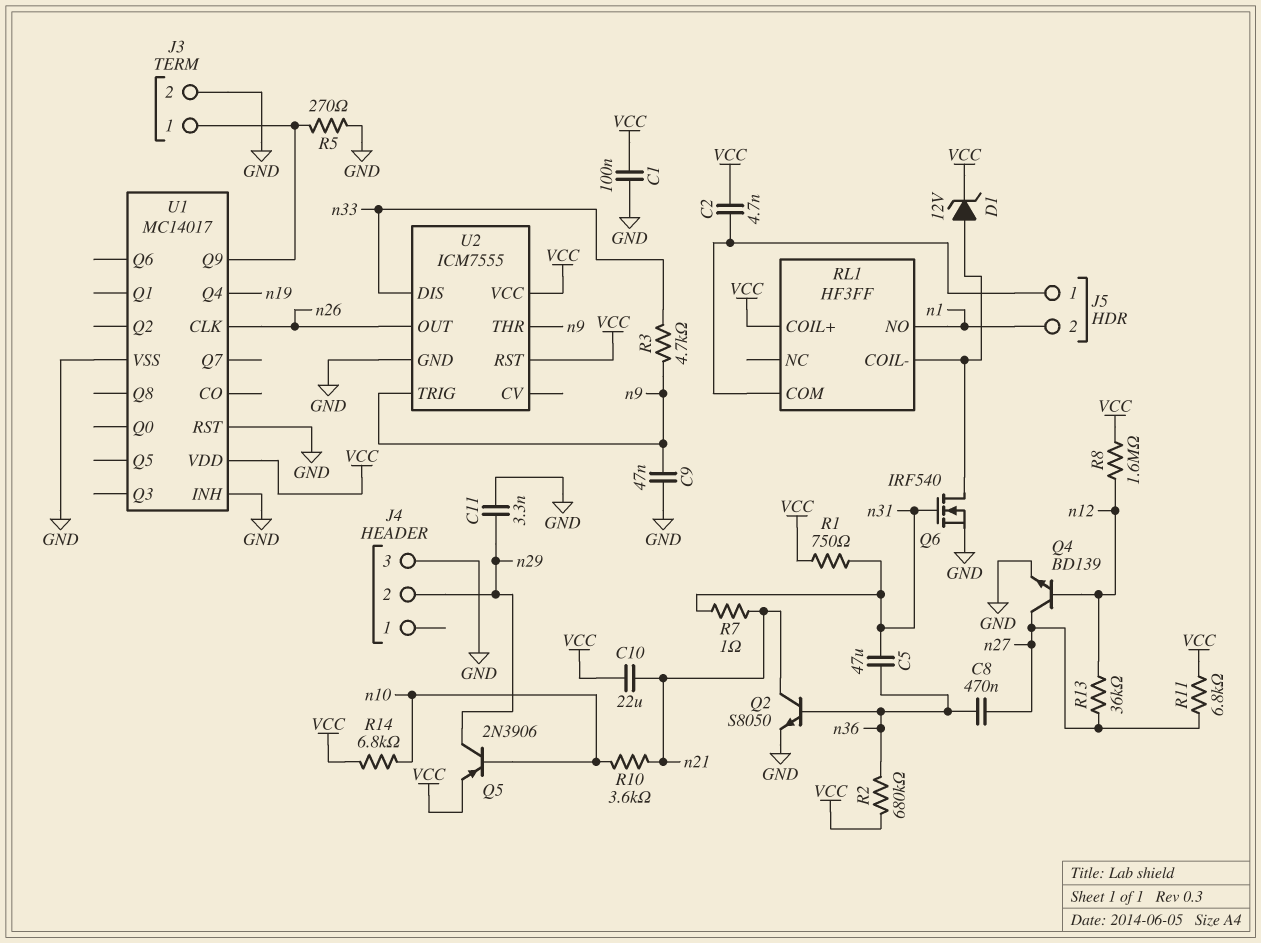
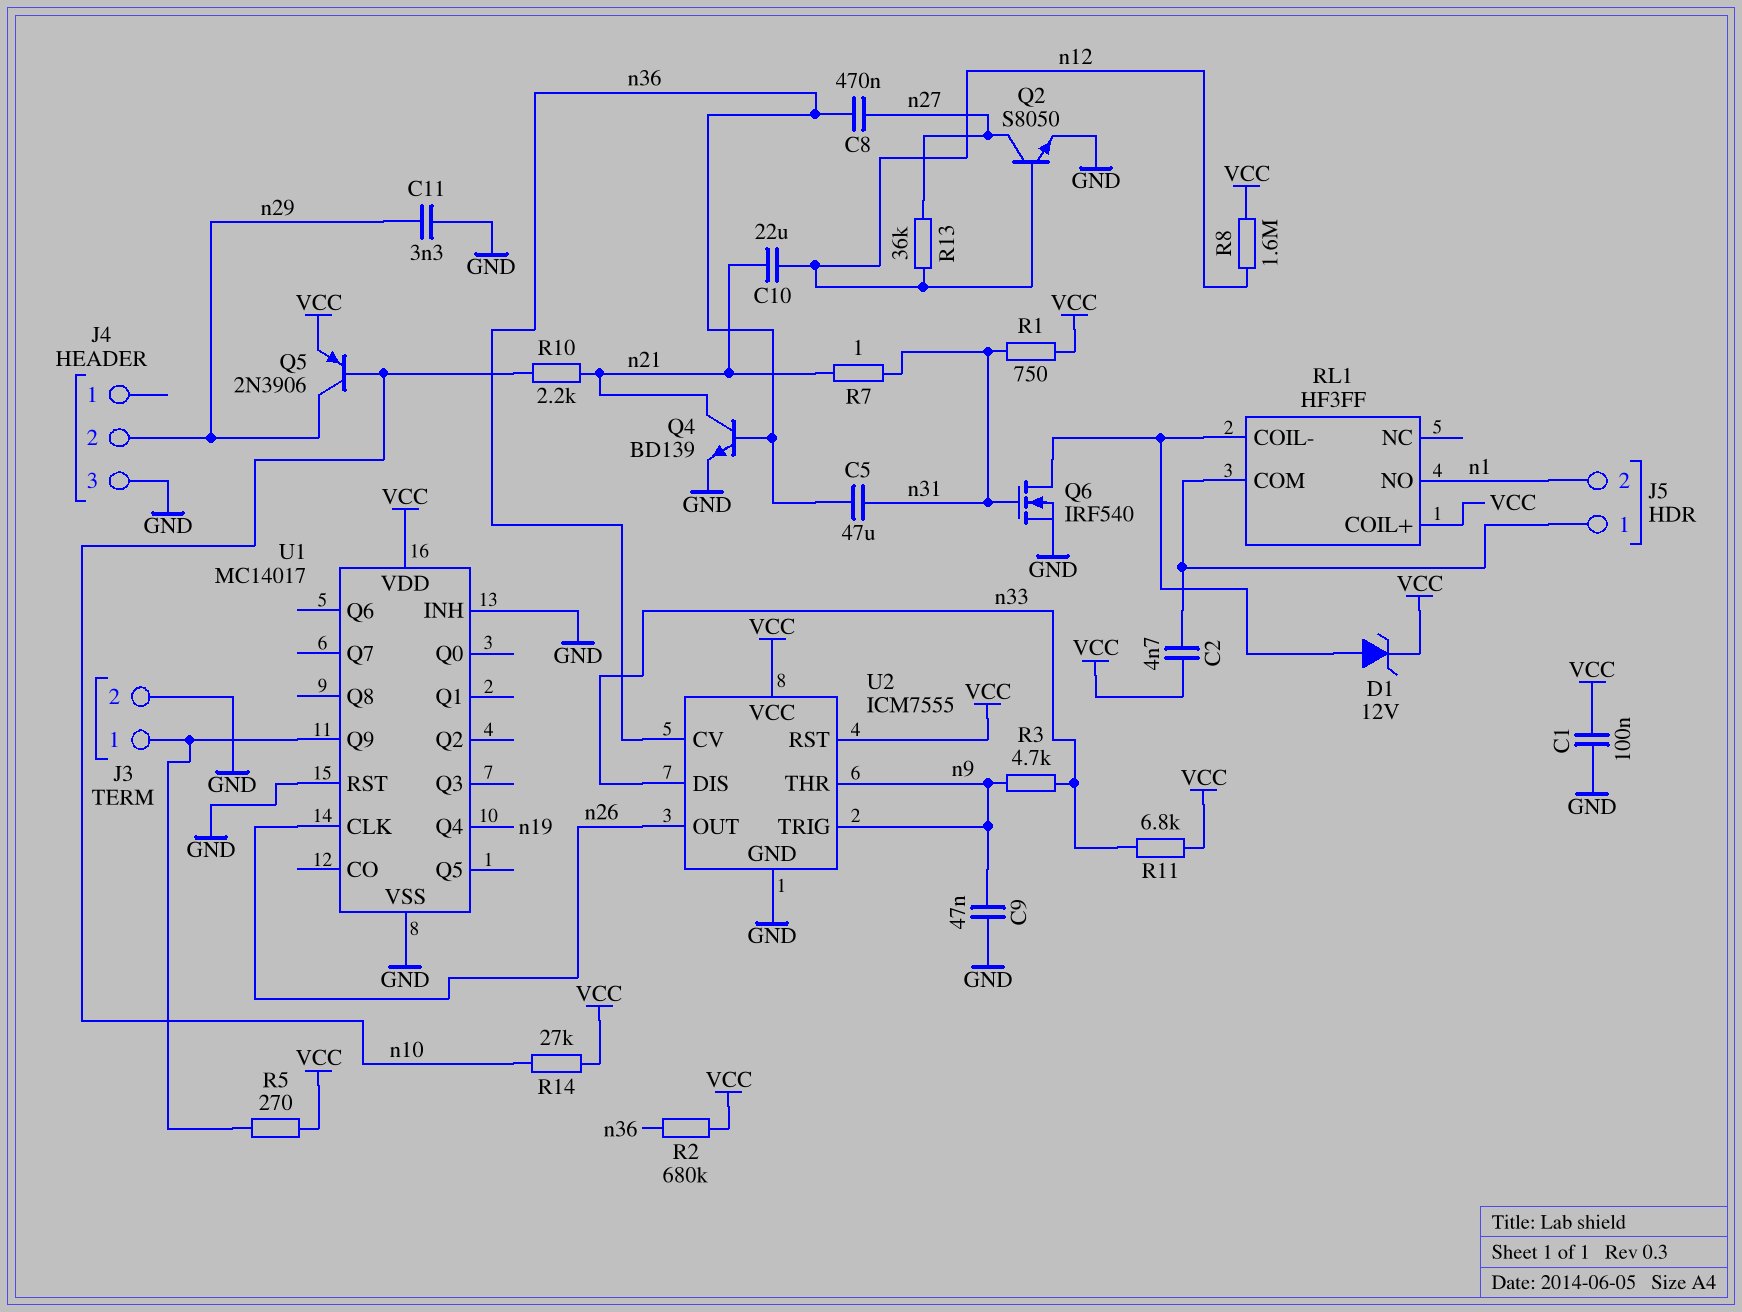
C10: 22uF (VCC, n21) -> 22uF (n12, n21)
Q2: NPN S8050 (B n36, C n21, E GND) -> NPN S8050 (B n12, C n27, E GND)
Q4: NPN BD139 (B n12, C n27, E GND) -> NPN BD139 (B n36, C n21, E GND)
R5: 270 (GND, J3/1) -> 270 (J3/1, VCC)
R10: 3.6k (n10, n21) -> 2.2k (n10, n21)
R11: 6.8k (VCC, n27) -> 6.8k (VCC, n33)
R14: 6.8k (VCC, n10) -> 27k (VCC, n10)
U2 pin CV: none -> n36

